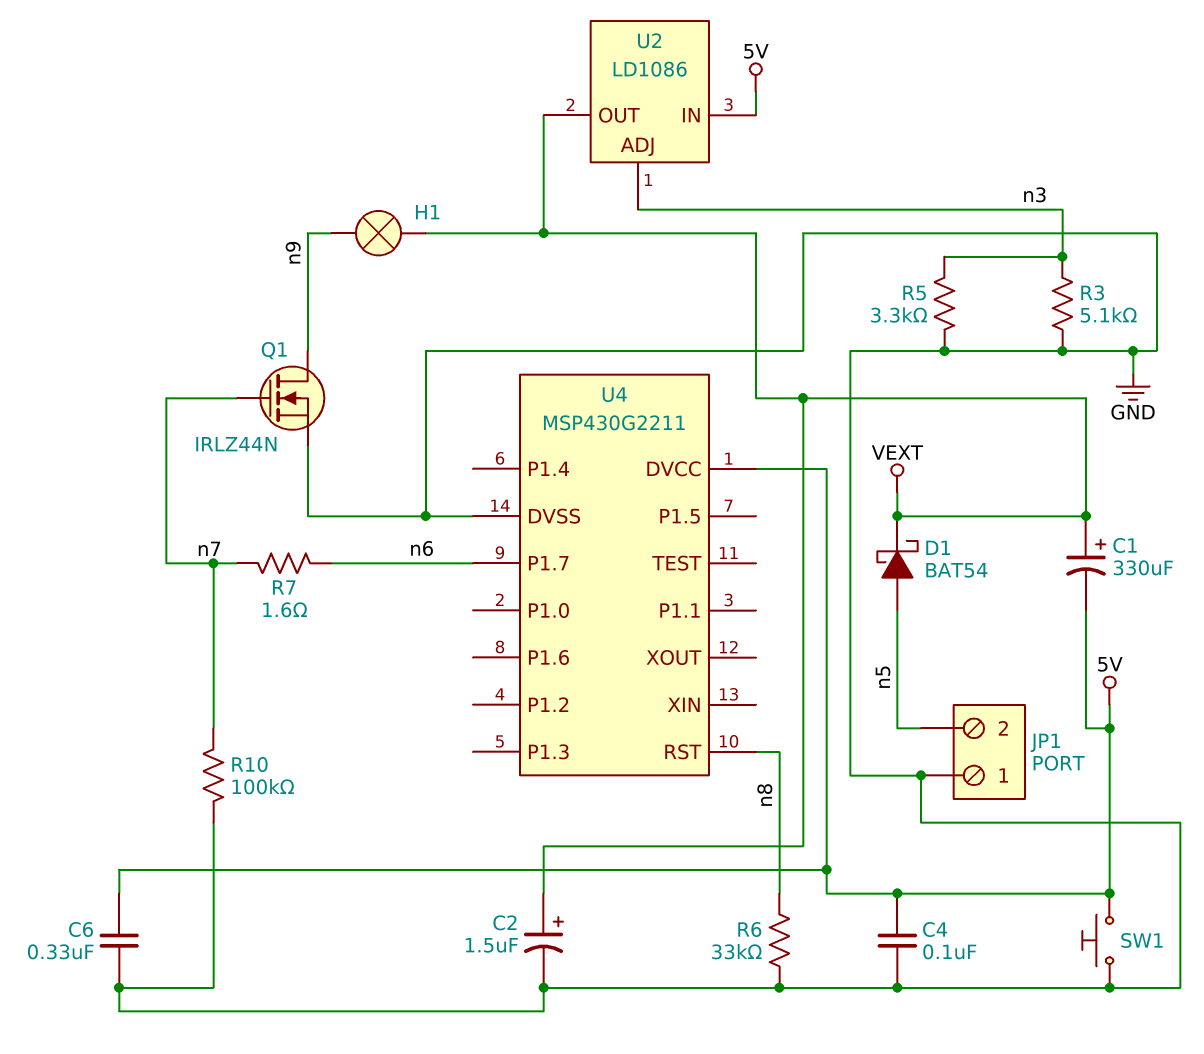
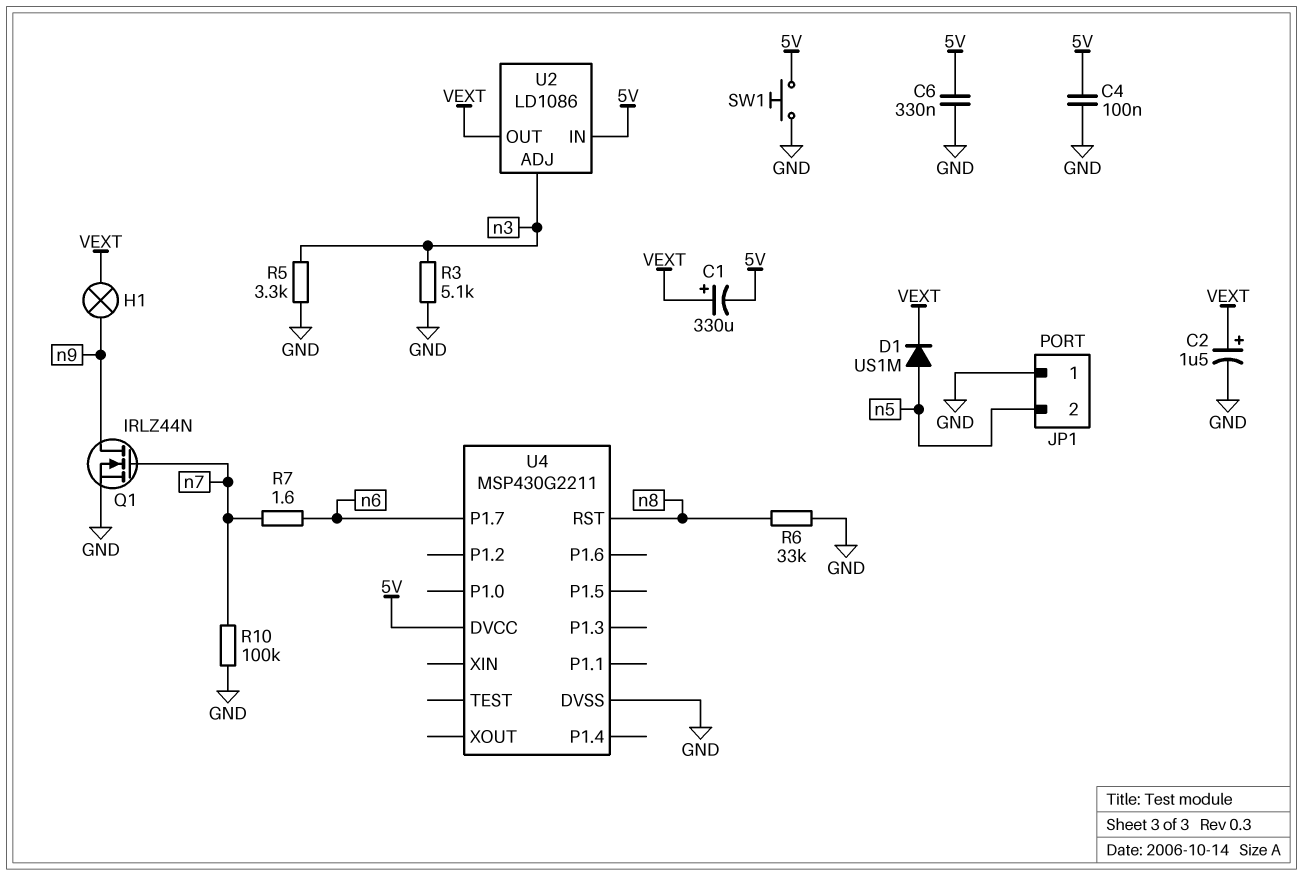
D1: schottky BAT54 (A n5, K VEXT) -> diode US1M (A n5, K VEXT)

